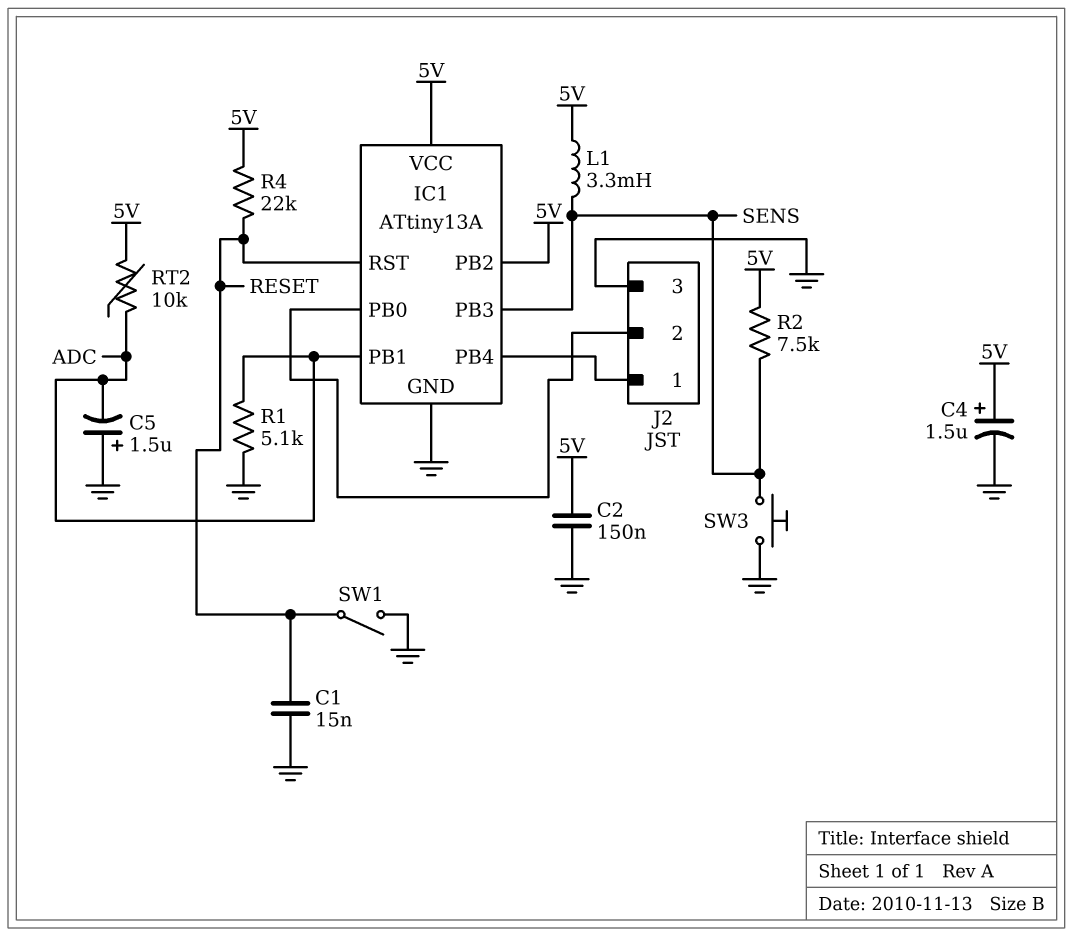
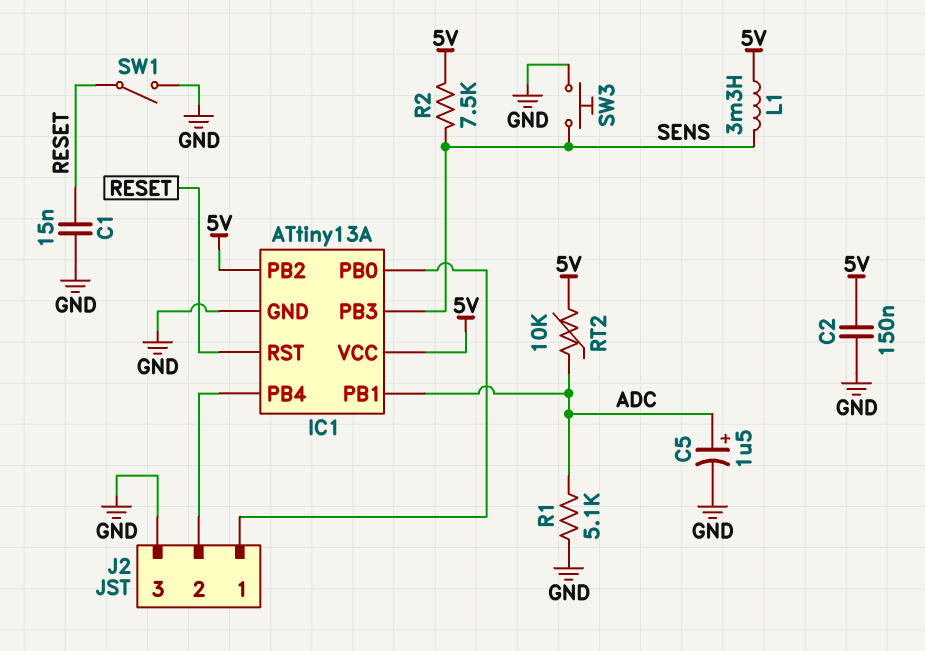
C4: 1.5uF (plus 5V, minus GND) -> none
C5: 1.5uF (plus GND, minus ADC) -> 1.5uF (plus ADC, minus GND)
J2 pin 1: IC1/PB4 -> IC1/PB0
J2 pin 2: IC1/PB0 -> IC1/PB4
R4: 22k (5V, RESET) -> none

